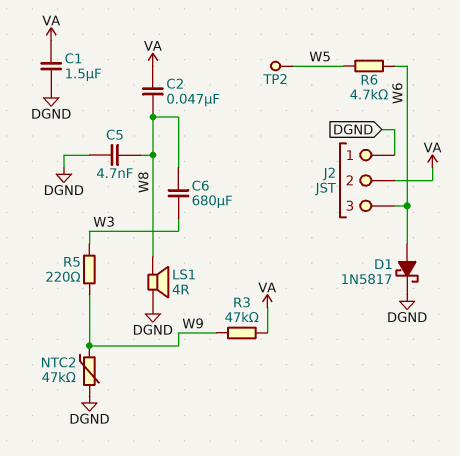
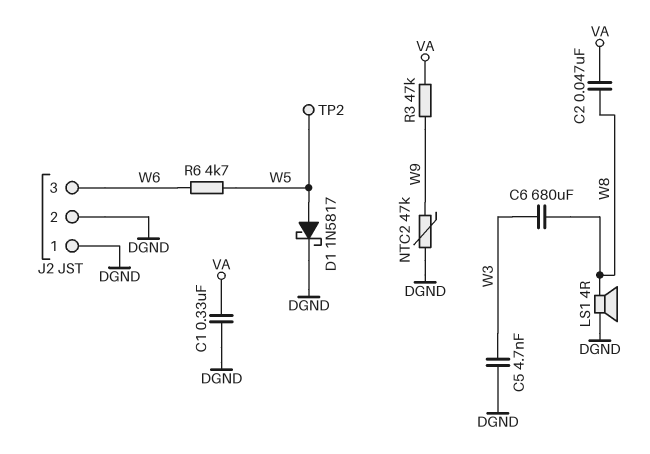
C1: 1.5uF (DGND, VA) -> 330nF (DGND, VA)
C5: 4.7nF (DGND, W8) -> 4.7nF (DGND, W3)
D1: schottky 1N5817 (A W6, K DGND) -> schottky 1N5817 (A W5, K DGND)
J2 pin 2: VA -> DGND
R5: 220 (W3, W9) -> none

